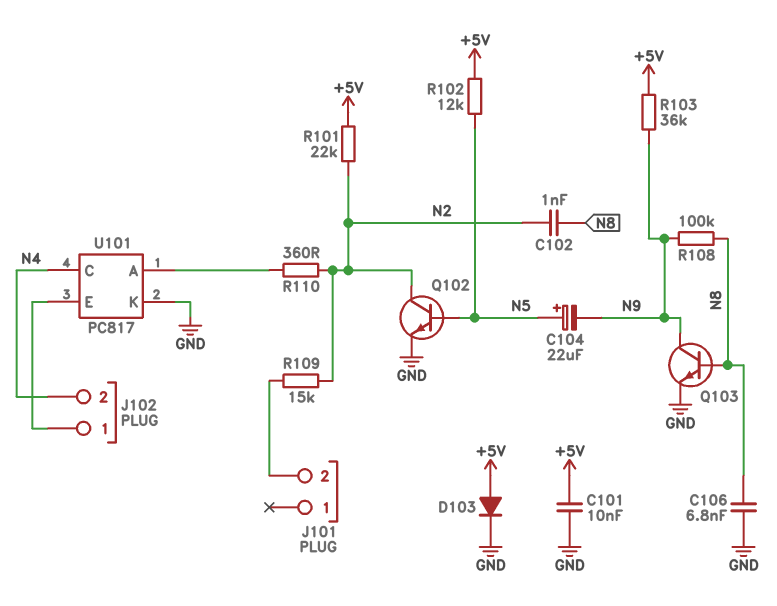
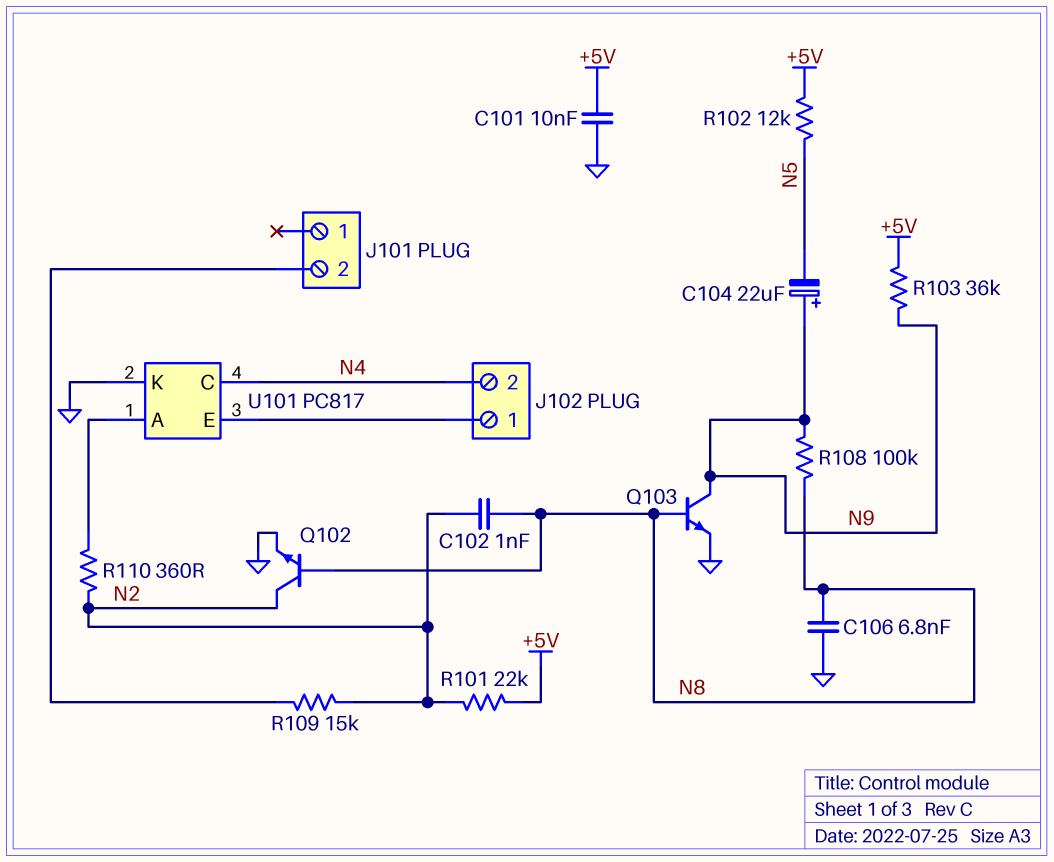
C104: 22uF (plus N5, minus N9) -> 22uF (plus N9, minus N5)
D103: diode (A +5V, K GND) -> none
Q102: NPN (B N5, C N2, E GND) -> NPN (B N8, C N2, E GND)

